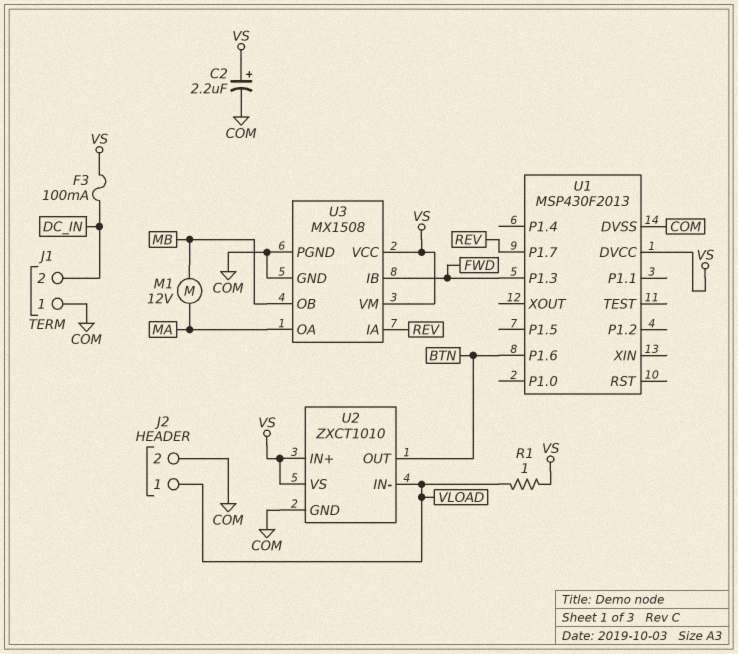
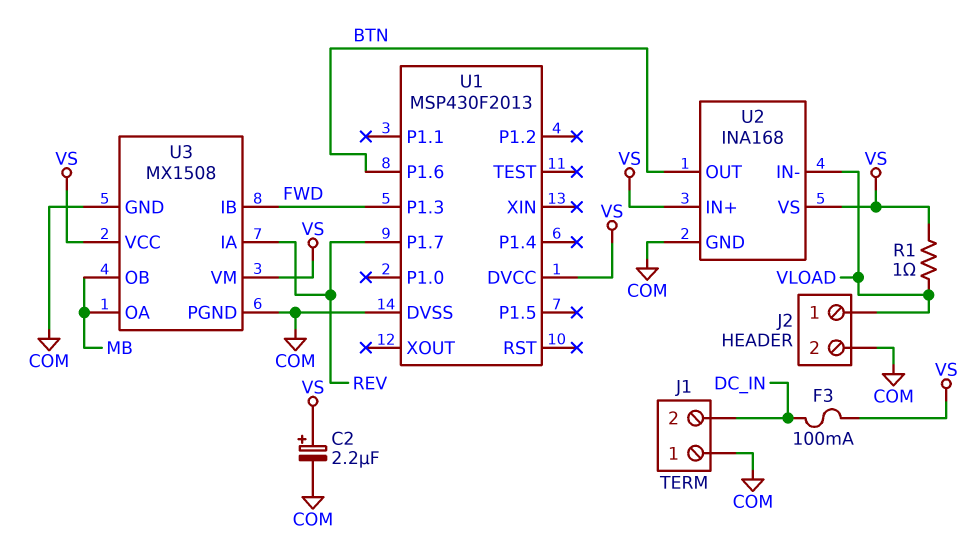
M1: motor 12V (MA, MB) -> none
U2: ZXCT1010 -> INA168
U3 pin OA: MA -> MB

